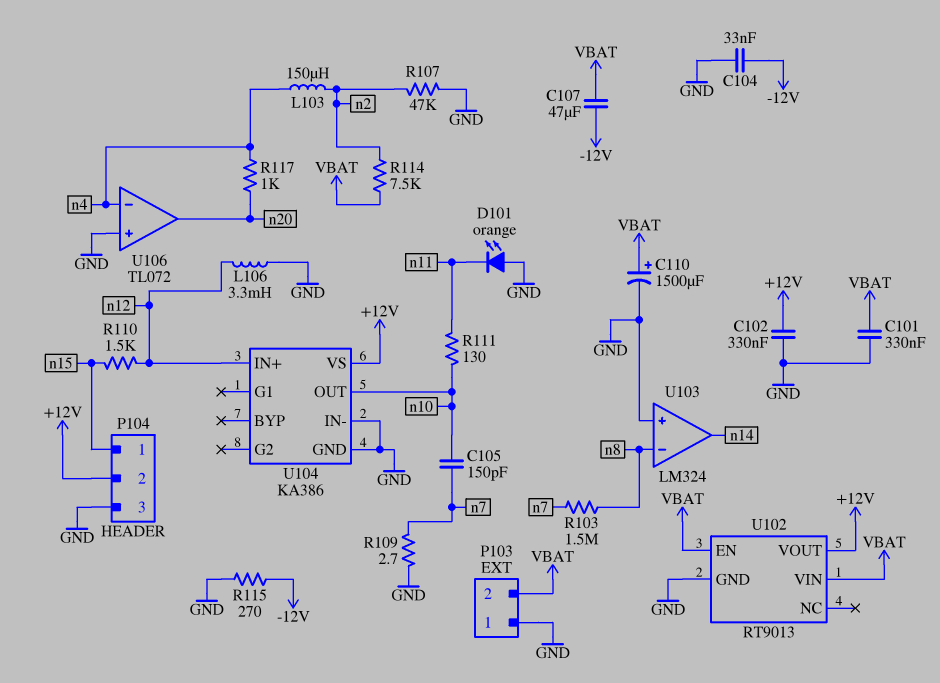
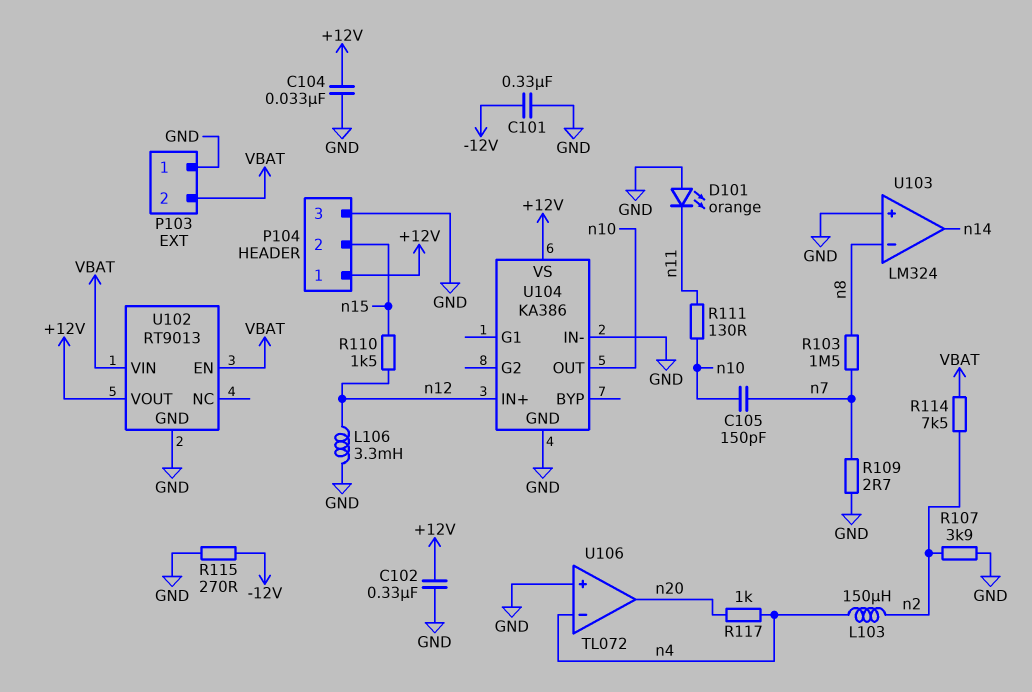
C101: 330nF (GND, VBAT) -> 330nF (-12V, GND)
C104: 33nF (-12V, GND) -> 33nF (+12V, GND)
C107: 47uF (-12V, VBAT) -> none
C110: 1500uF (plus VBAT, minus GND) -> none
P104 pin 1: n15 -> +12V
P104 pin 2: +12V -> n15
R107: 47k (GND, n2) -> 3.9k (GND, n2)

